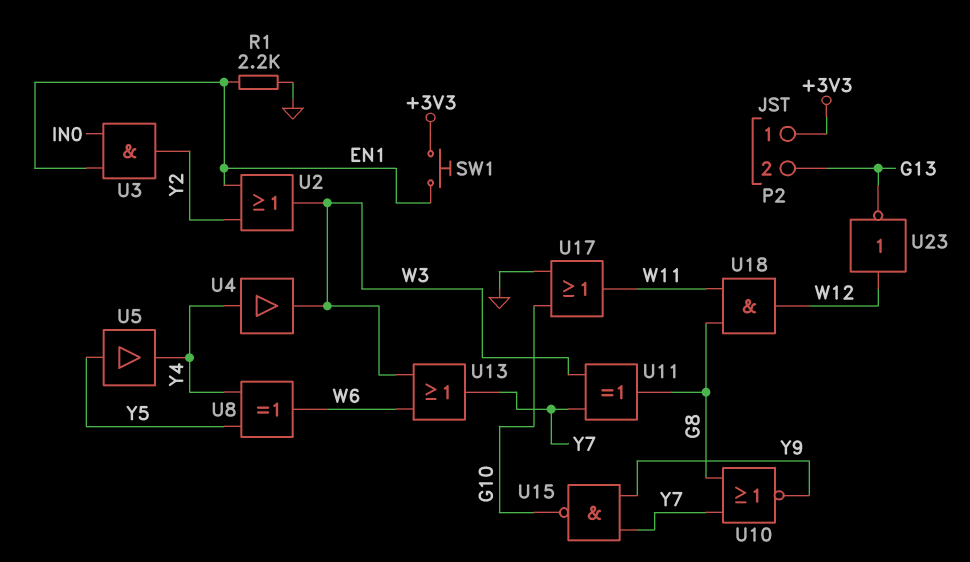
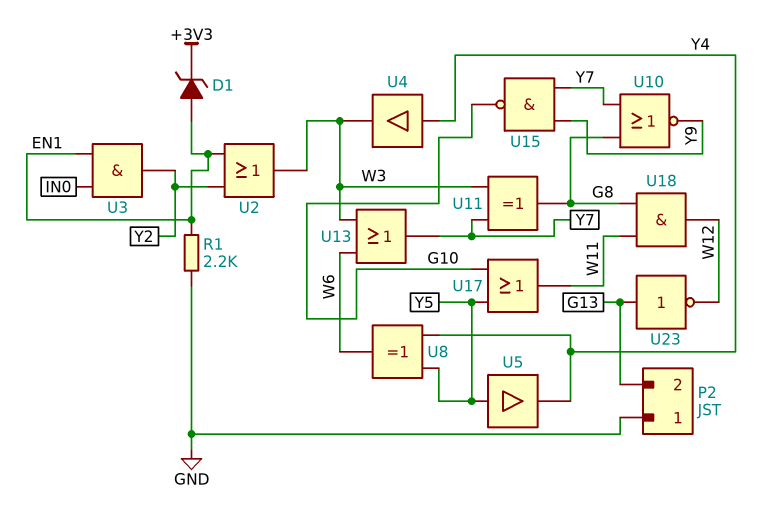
D1: none -> zener (A EN1, K +3V3)
P2 pin 1: +3V3 -> GND
SW1: button (+3V3, EN1) -> none
U17: OR (in G10, in GND, out W11) -> OR (in G10, in Y5, out W11)
U23: NOT (in W12, out G13) -> NOT (in G13, out W12)

